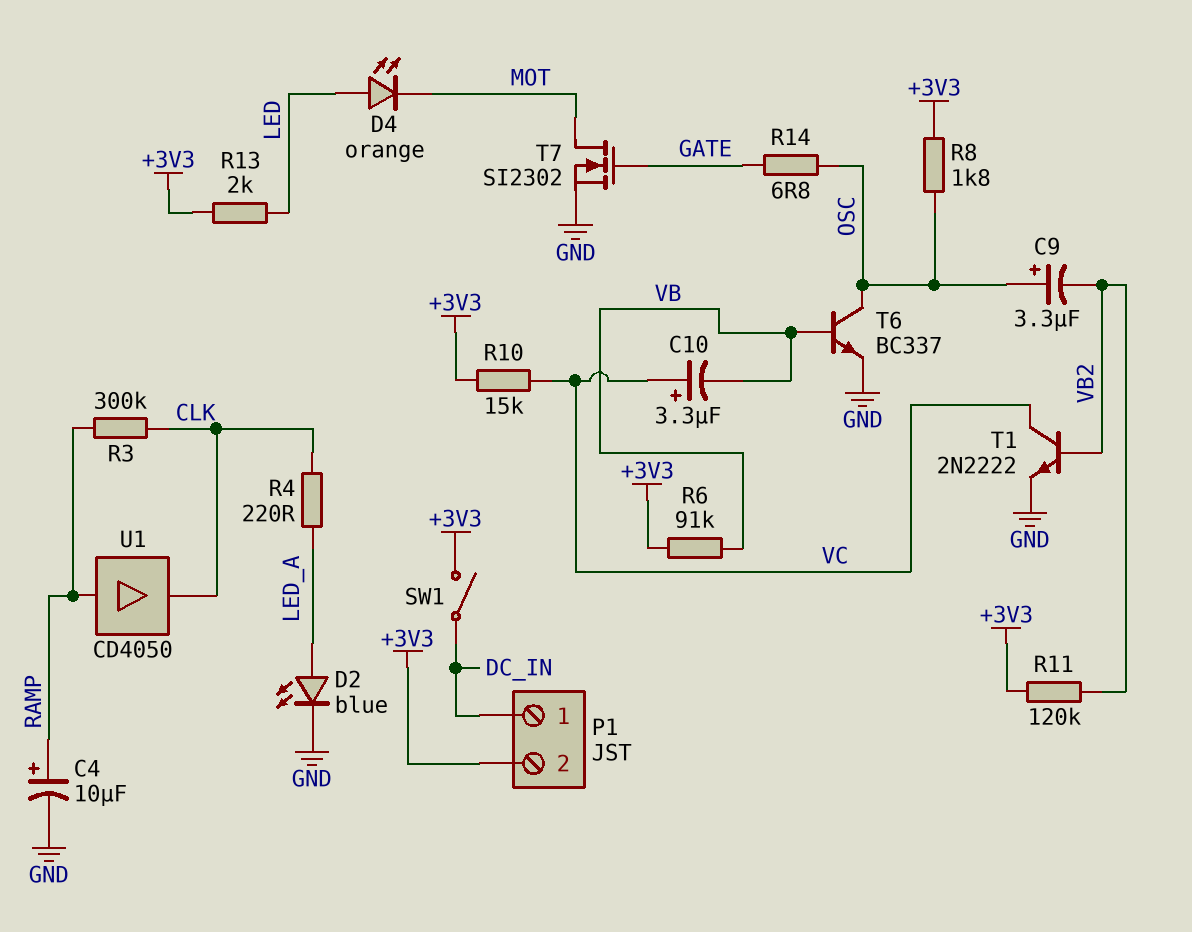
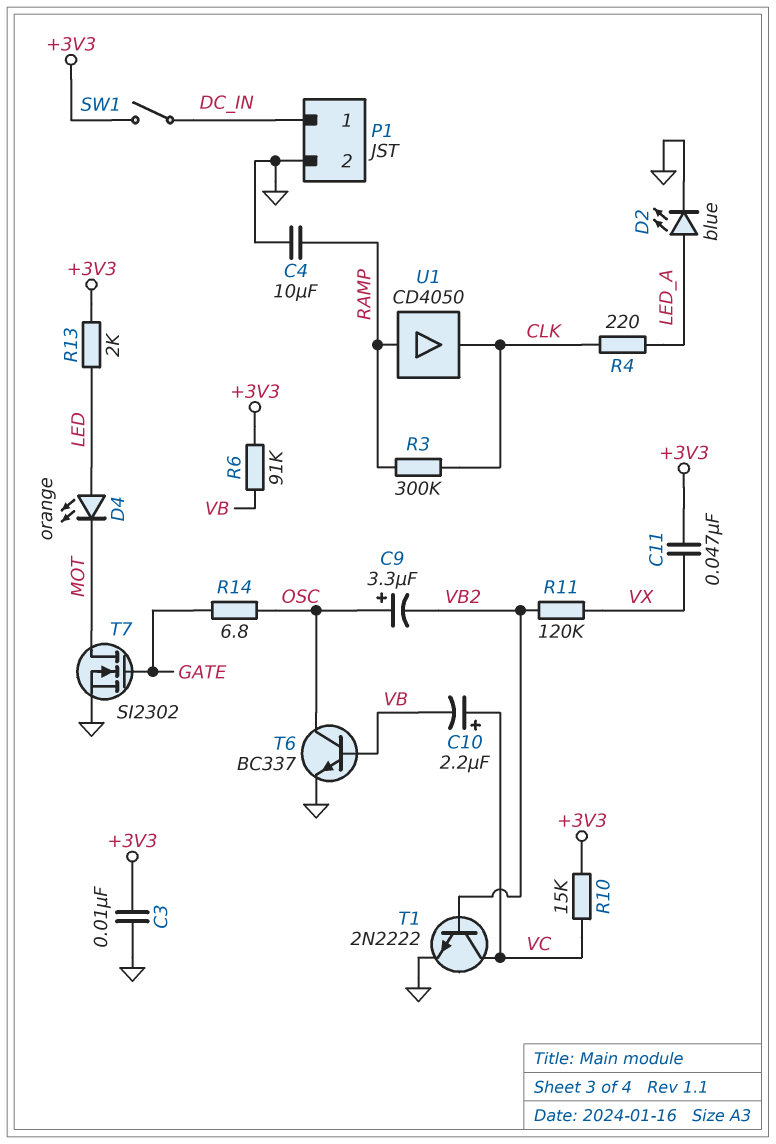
C3: none -> 10nF (+3V3, GND)
C4: 10uF (plus RAMP, minus GND) -> 10uF (GND, RAMP)
C10: 3.3uF (plus VC, minus VB) -> 2.2uF (plus VC, minus VB)
C11: none -> 47nF (+3V3, VX)
P1 pin 2: +3V3 -> GND
R8: 1.8k (+3V3, OSC) -> none
R11: 120k (+3V3, VB2) -> 120k (VB2, VX)

